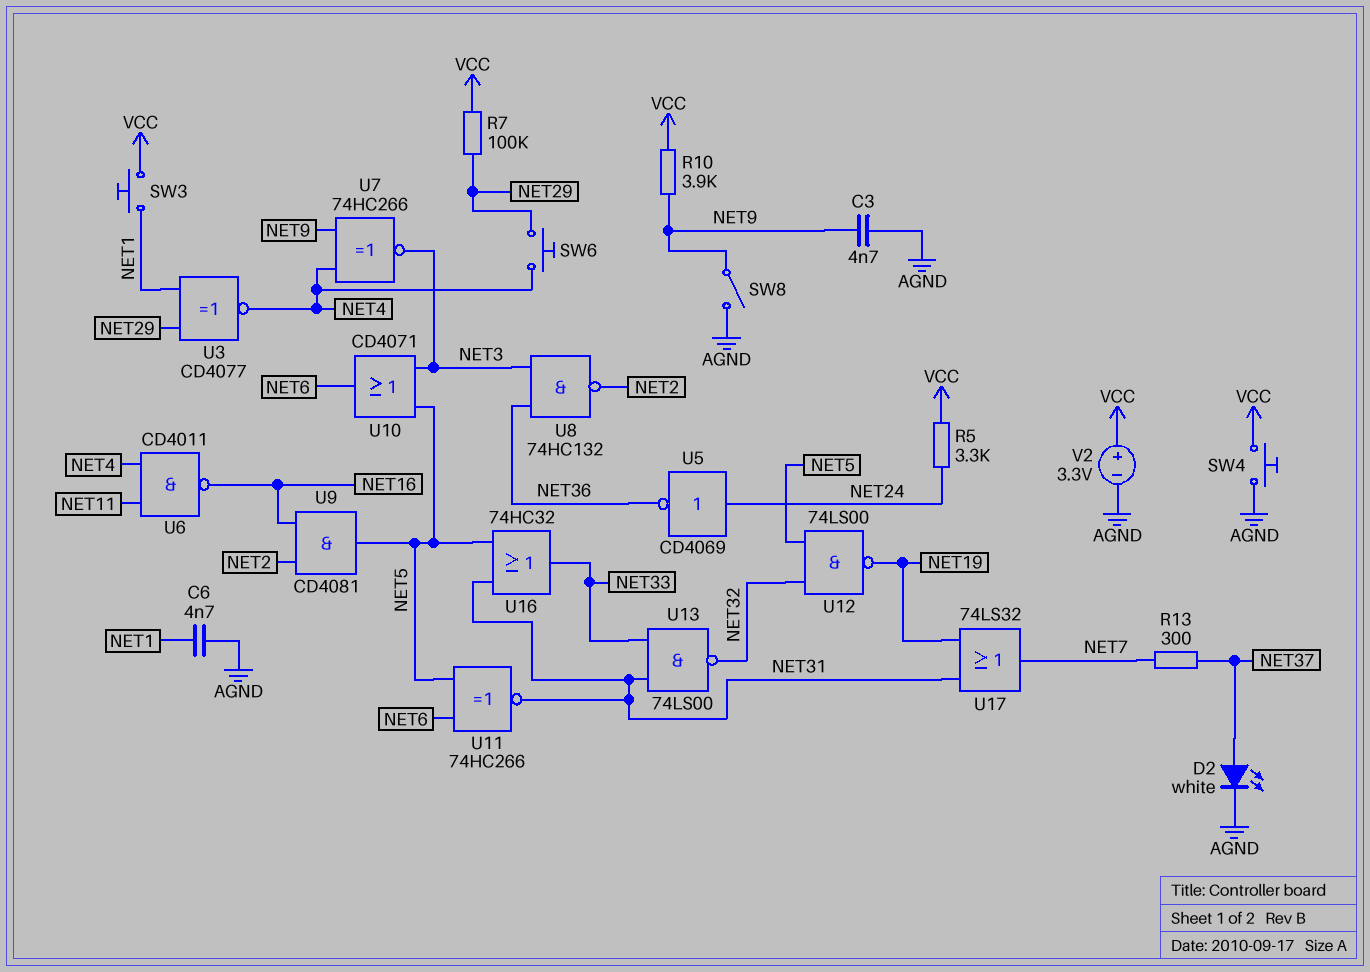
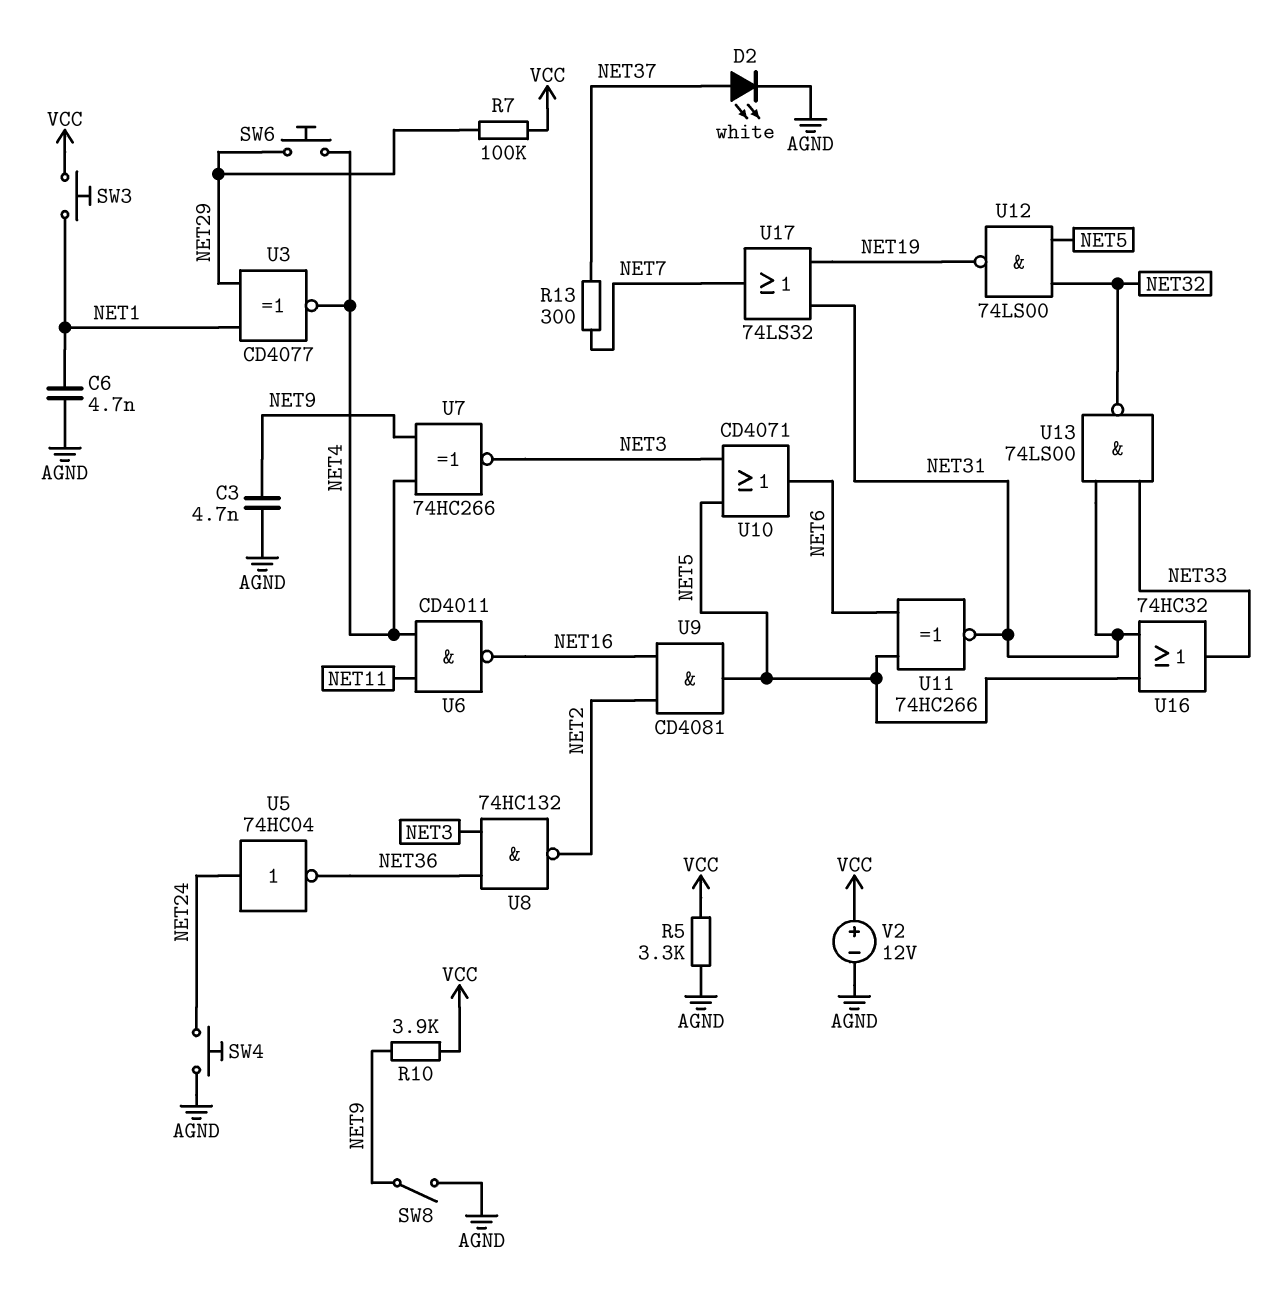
R5: 3.3k (NET24, VCC) -> 3.3k (AGND, VCC)
SW4: button (AGND, VCC) -> button (AGND, NET24)
U5: NOT CD4069 (in NET24, out NET36) -> NOT 74HC04 (in NET24, out NET36)
V2: 3.3V (plus VCC, minus AGND) -> 12V (plus VCC, minus AGND)

